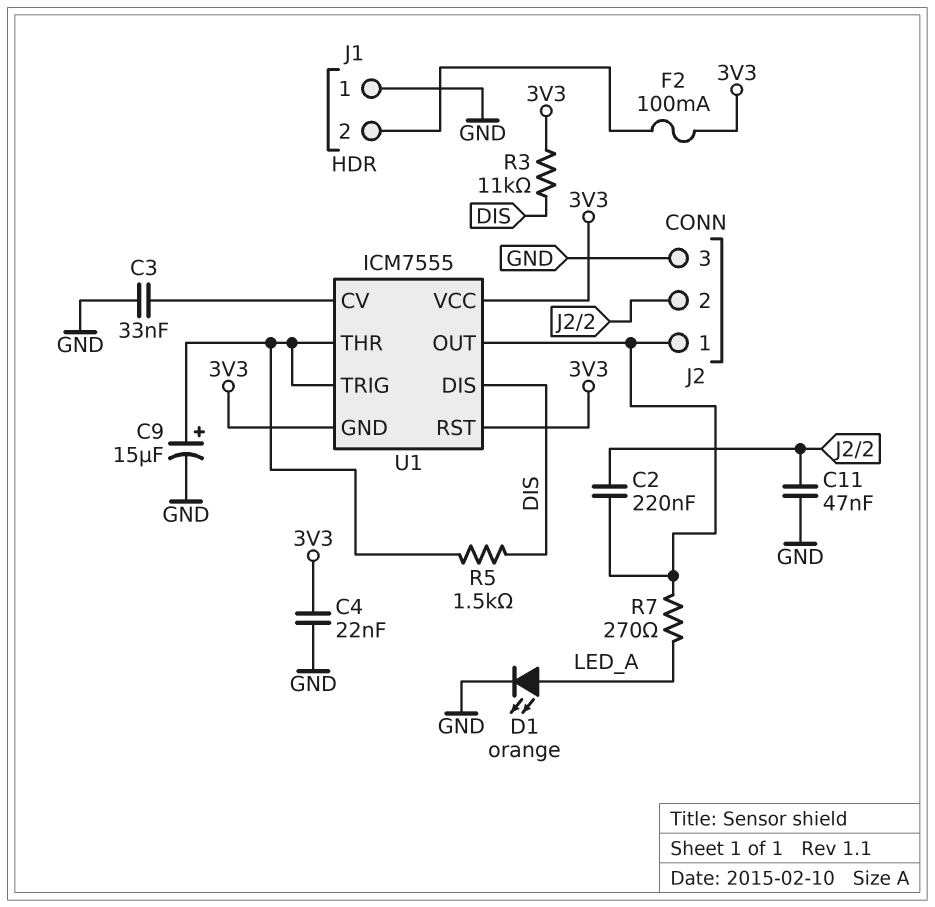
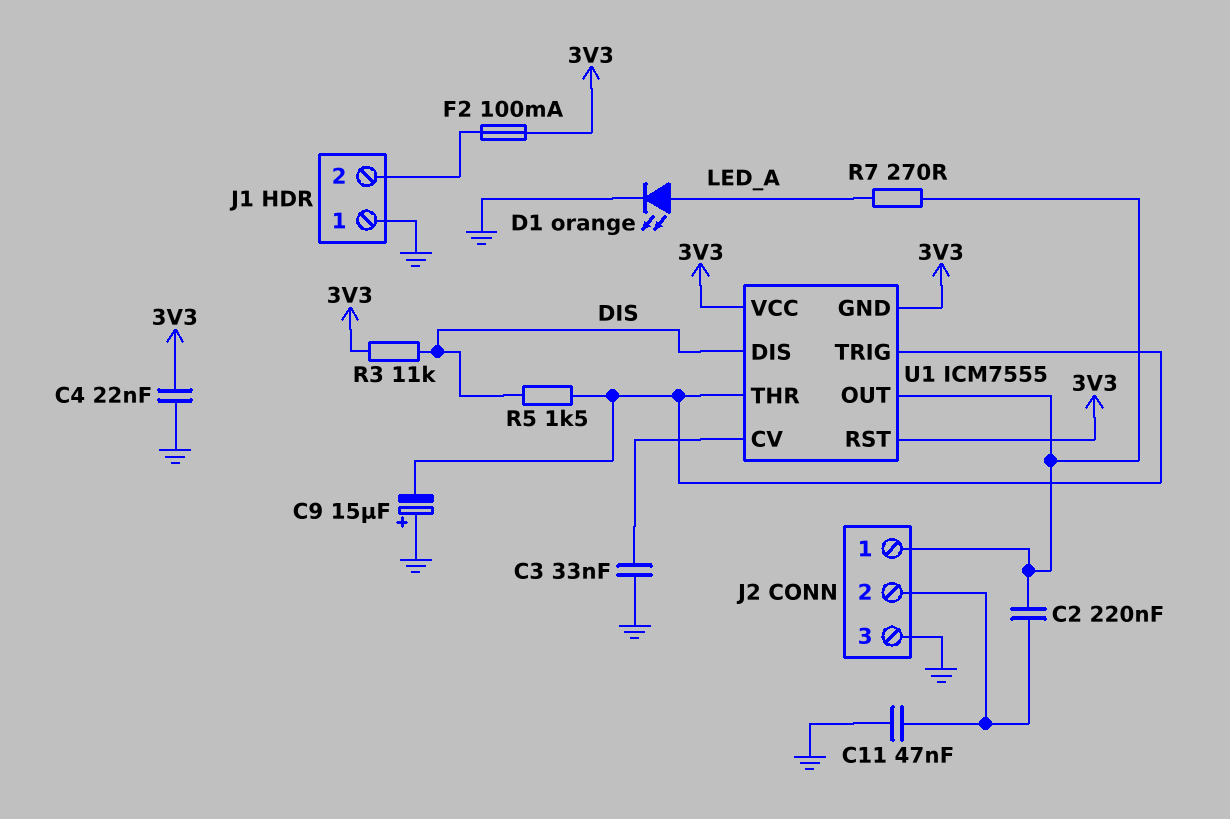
C9: 15uF (plus U1/THR, minus GND) -> 15uF (plus GND, minus U1/THR)

